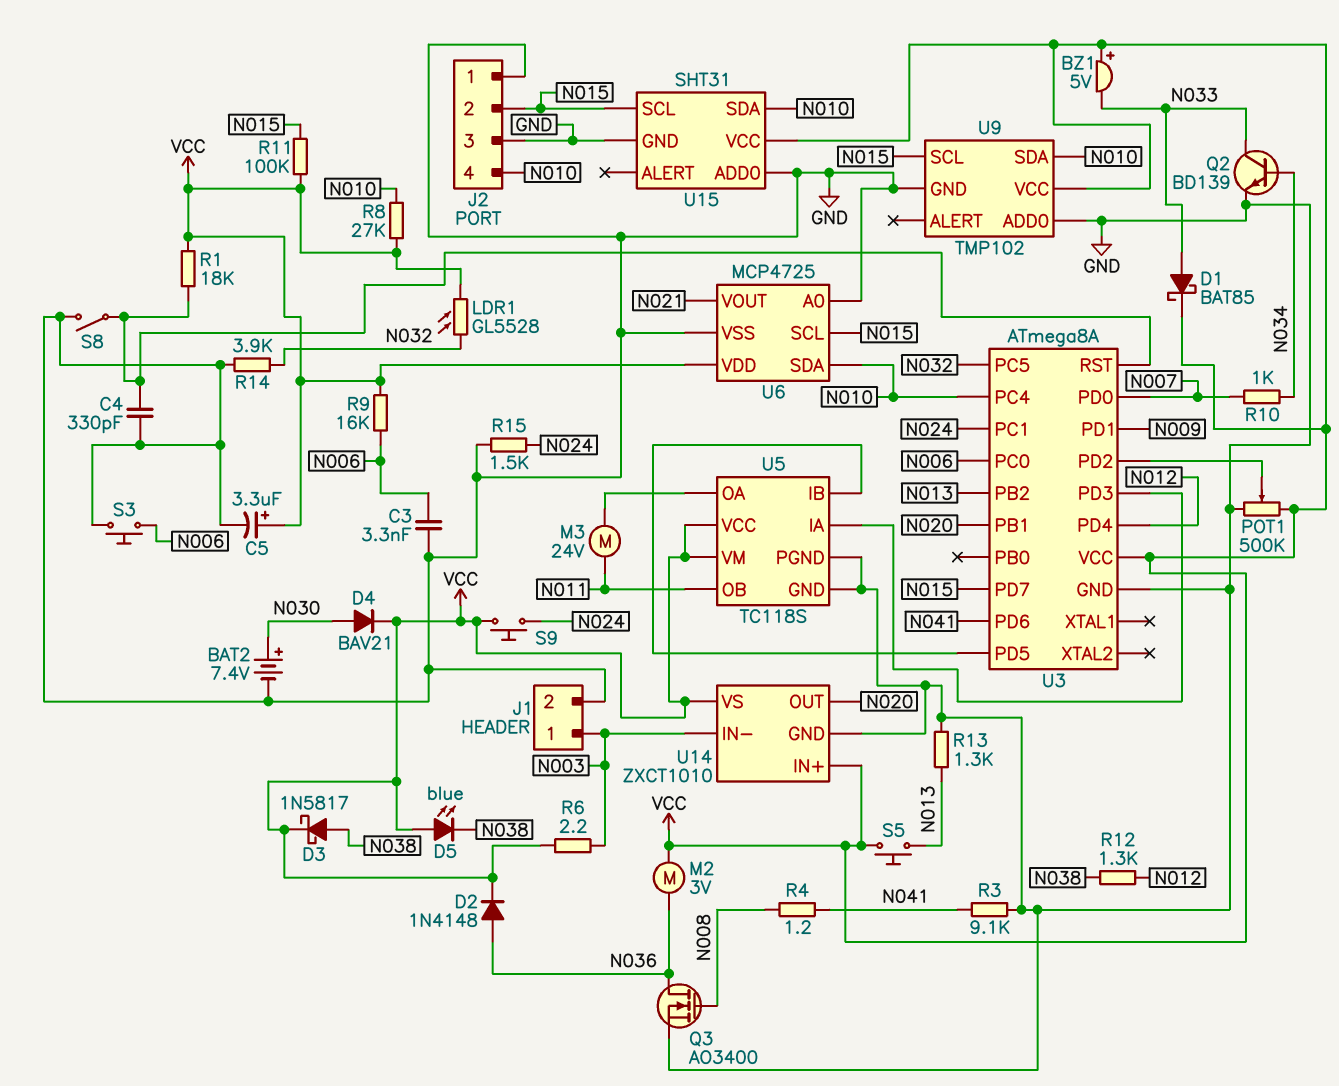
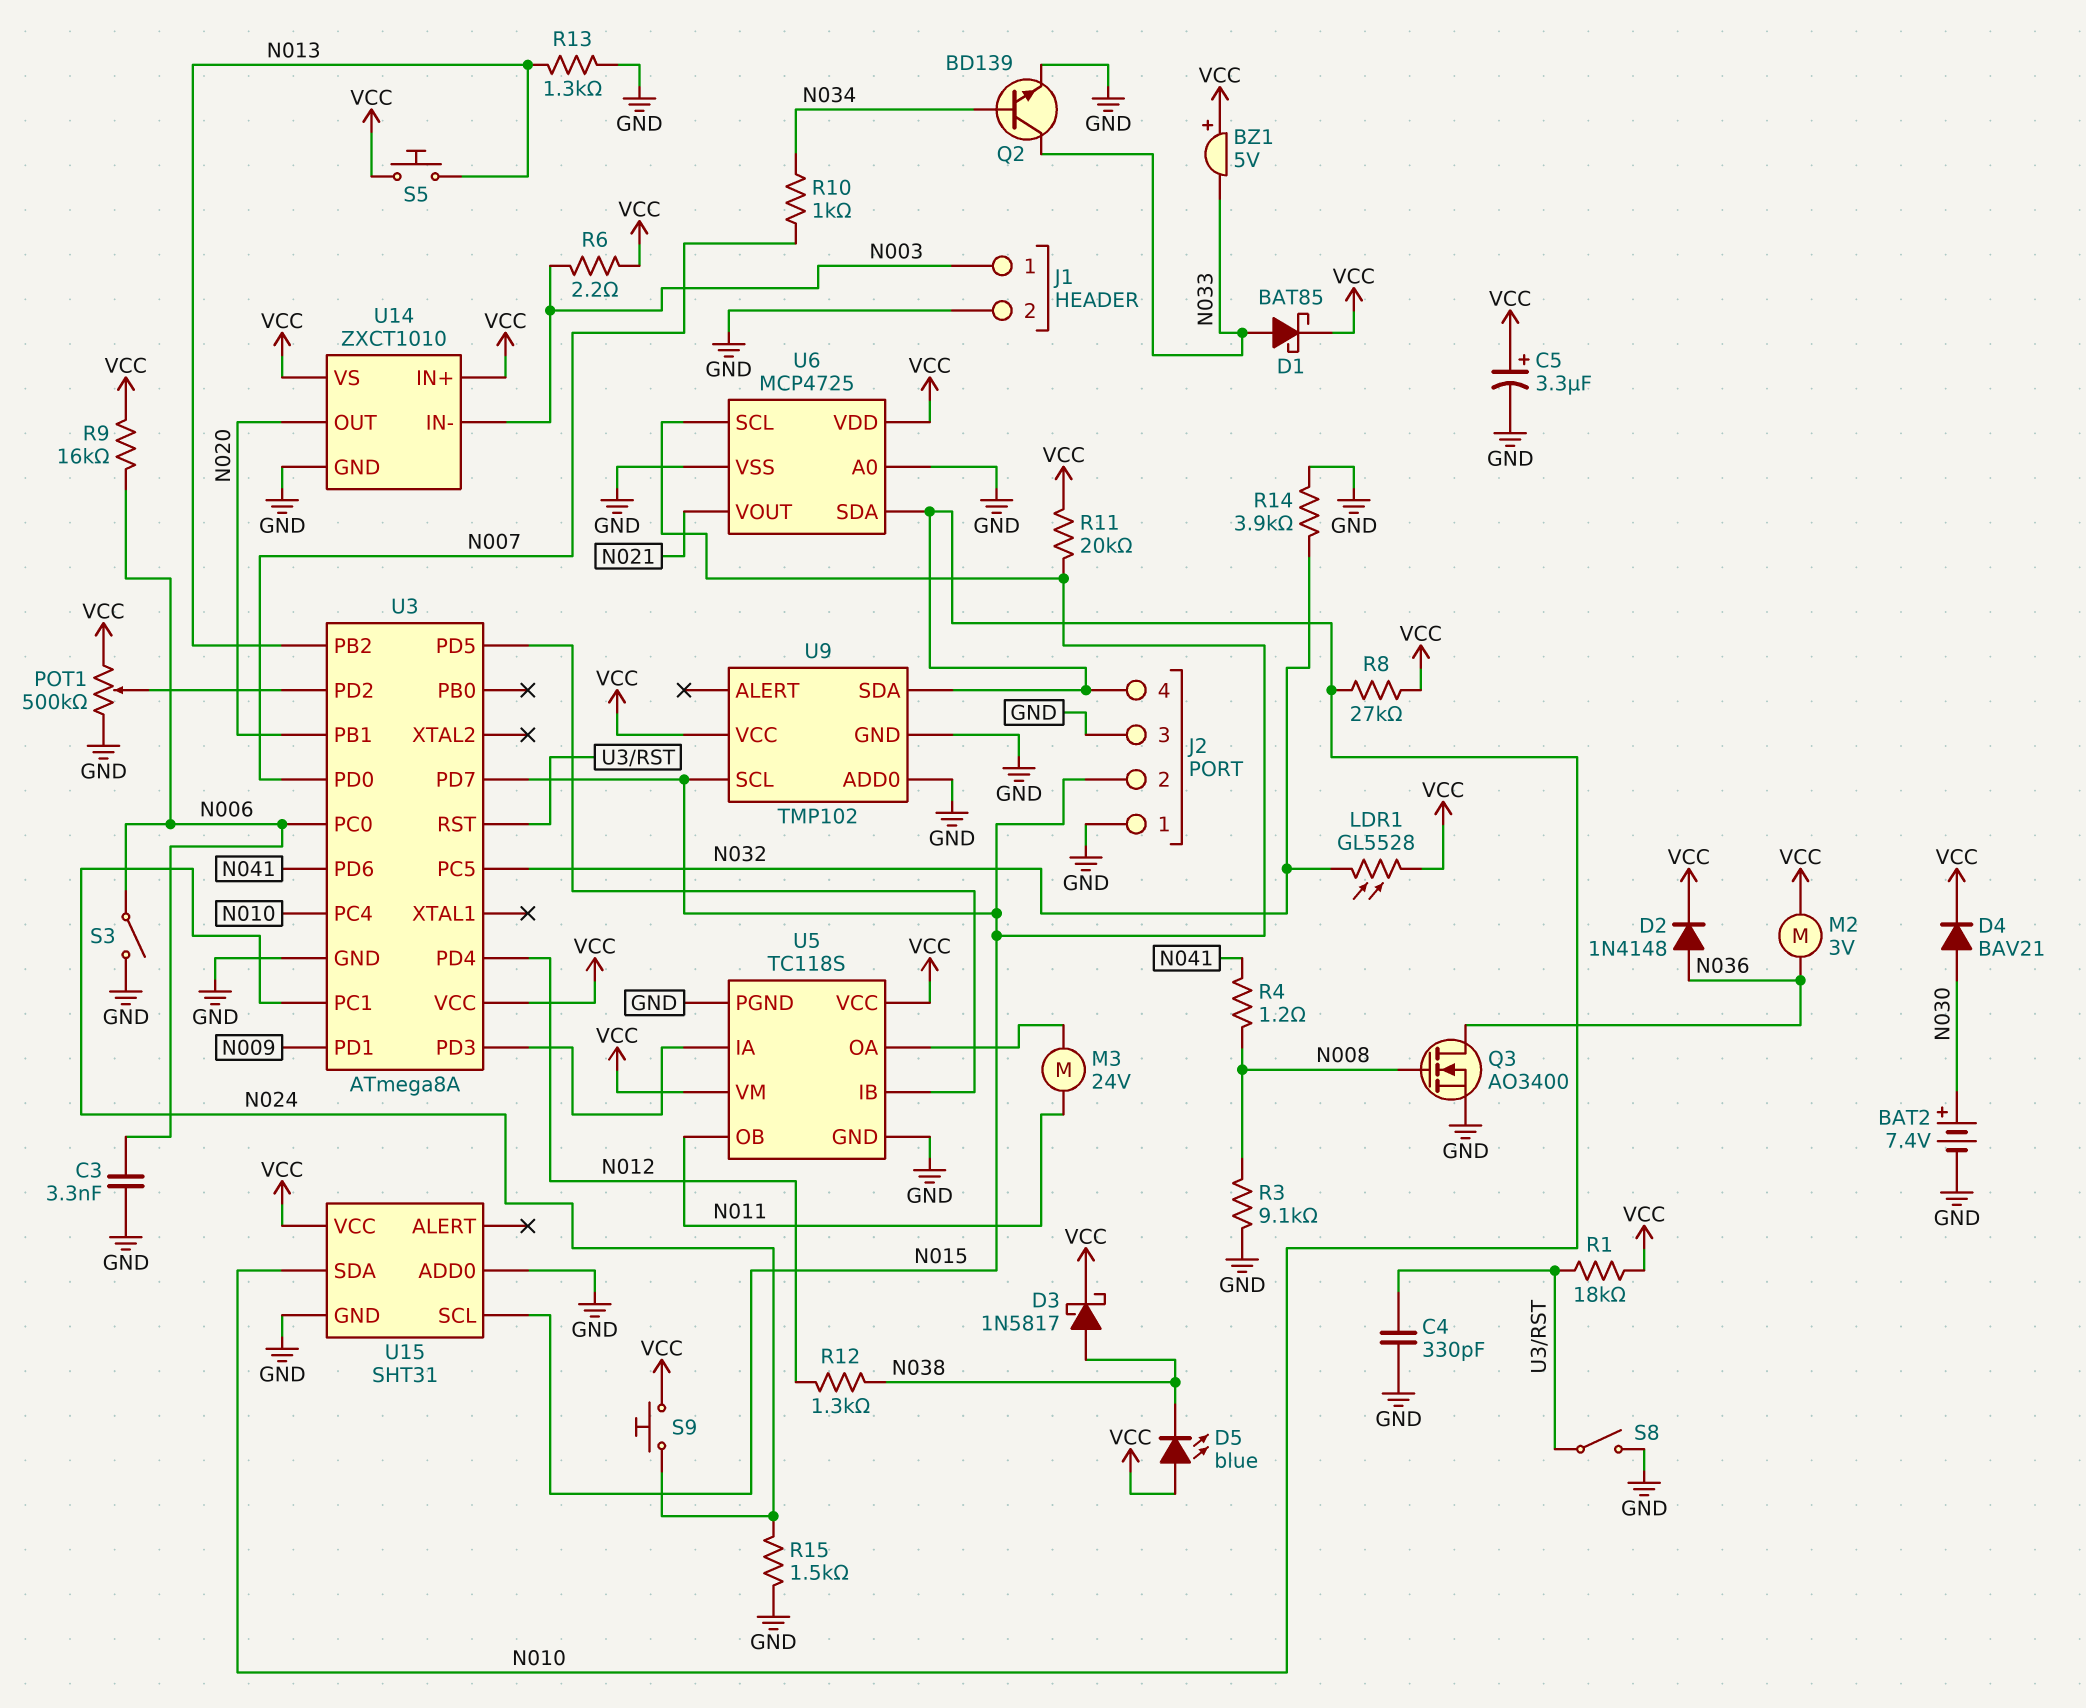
R3: 9.1k (GND, N041) -> 9.1k (GND, N008)
R11: 100k (N015, VCC) -> 20k (N015, VCC)
S3: button (GND, N006) -> switch (GND, N006)

